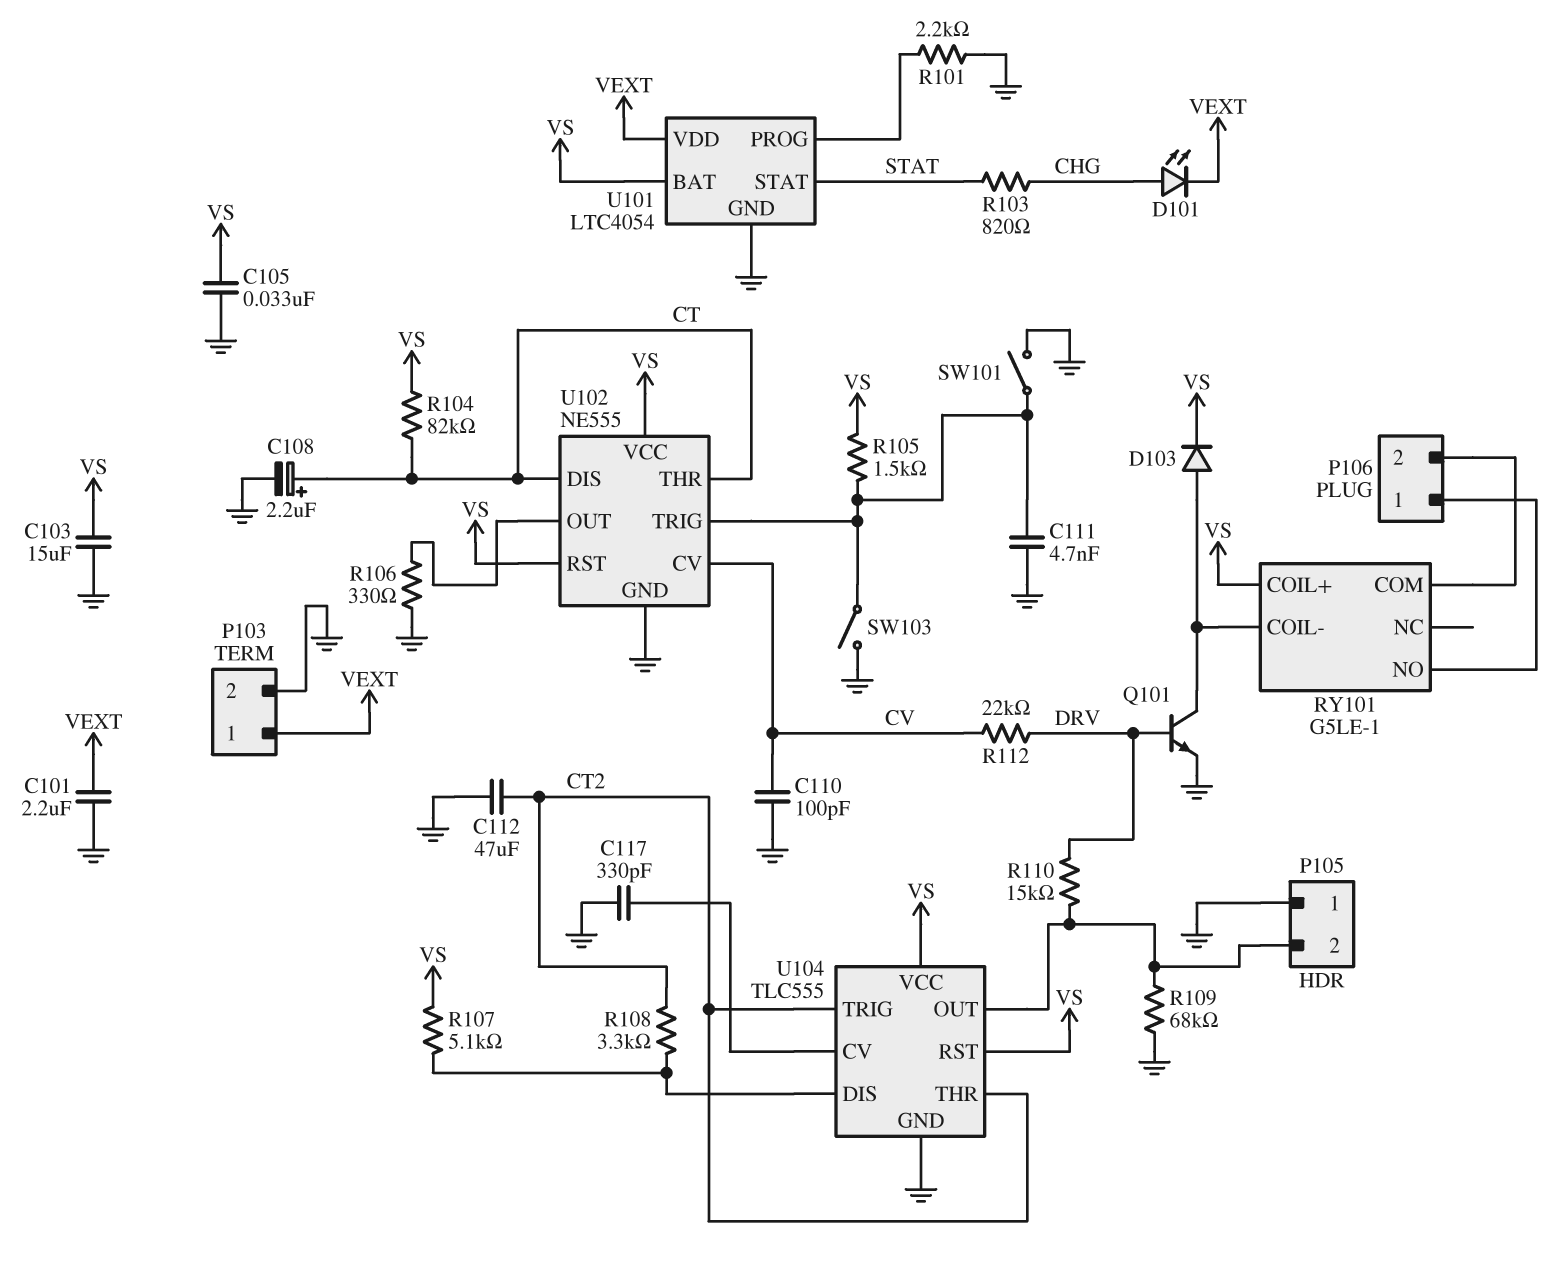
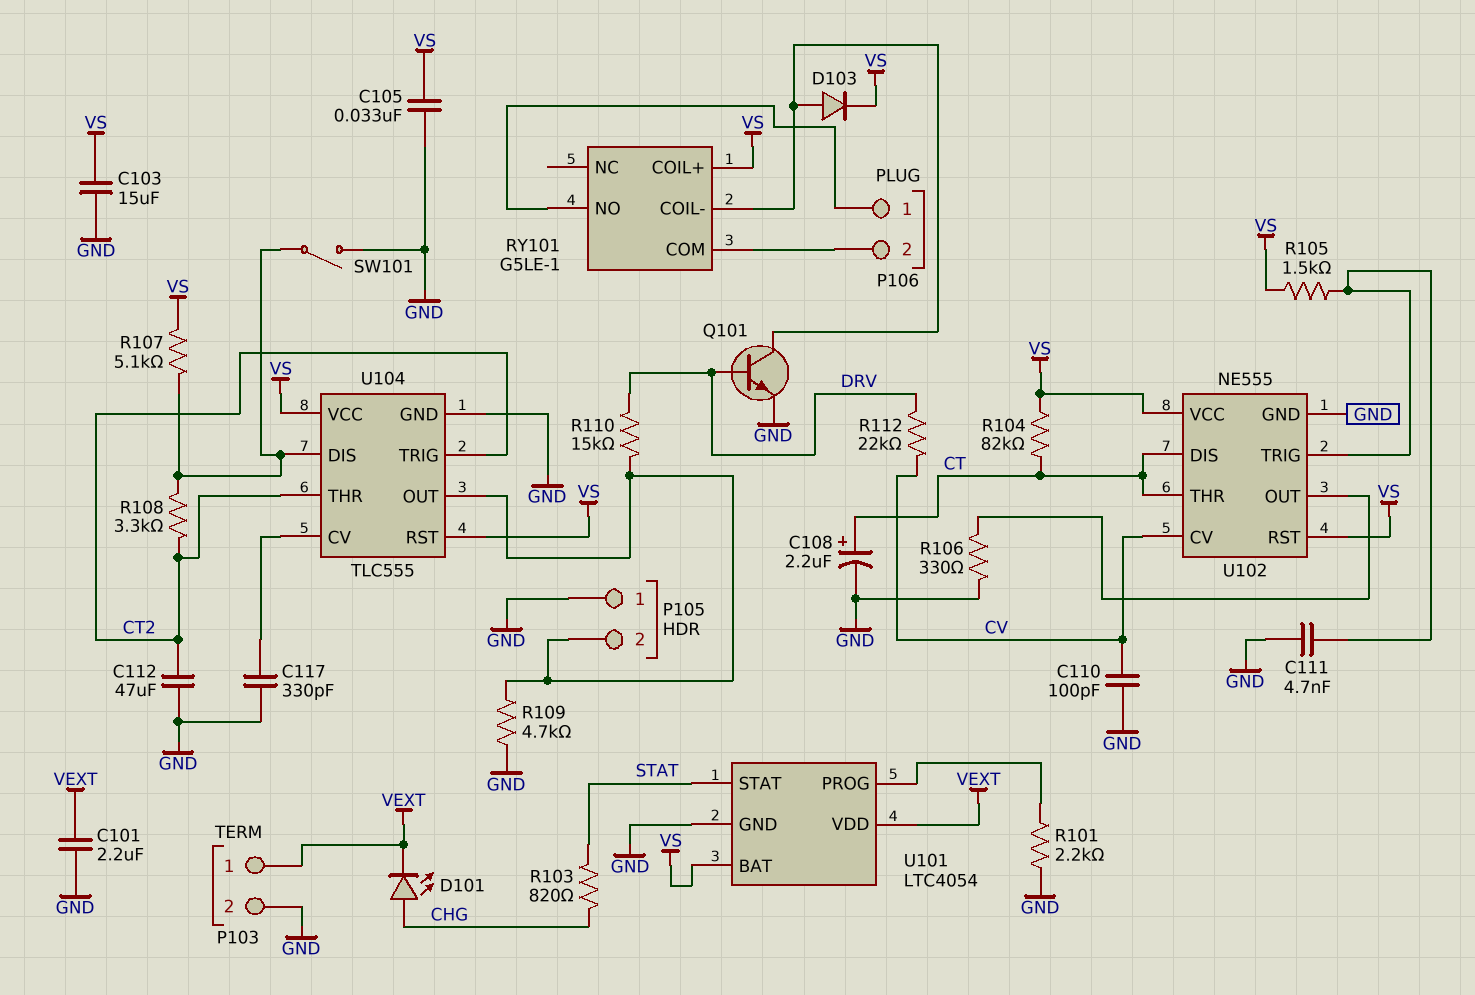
R109: 68k (GND, P105/2) -> 4.7k (GND, P105/2)
SW101: switch (GND, U102/TRIG) -> switch (GND, U104/DIS)
SW103: switch (GND, U102/TRIG) -> none

